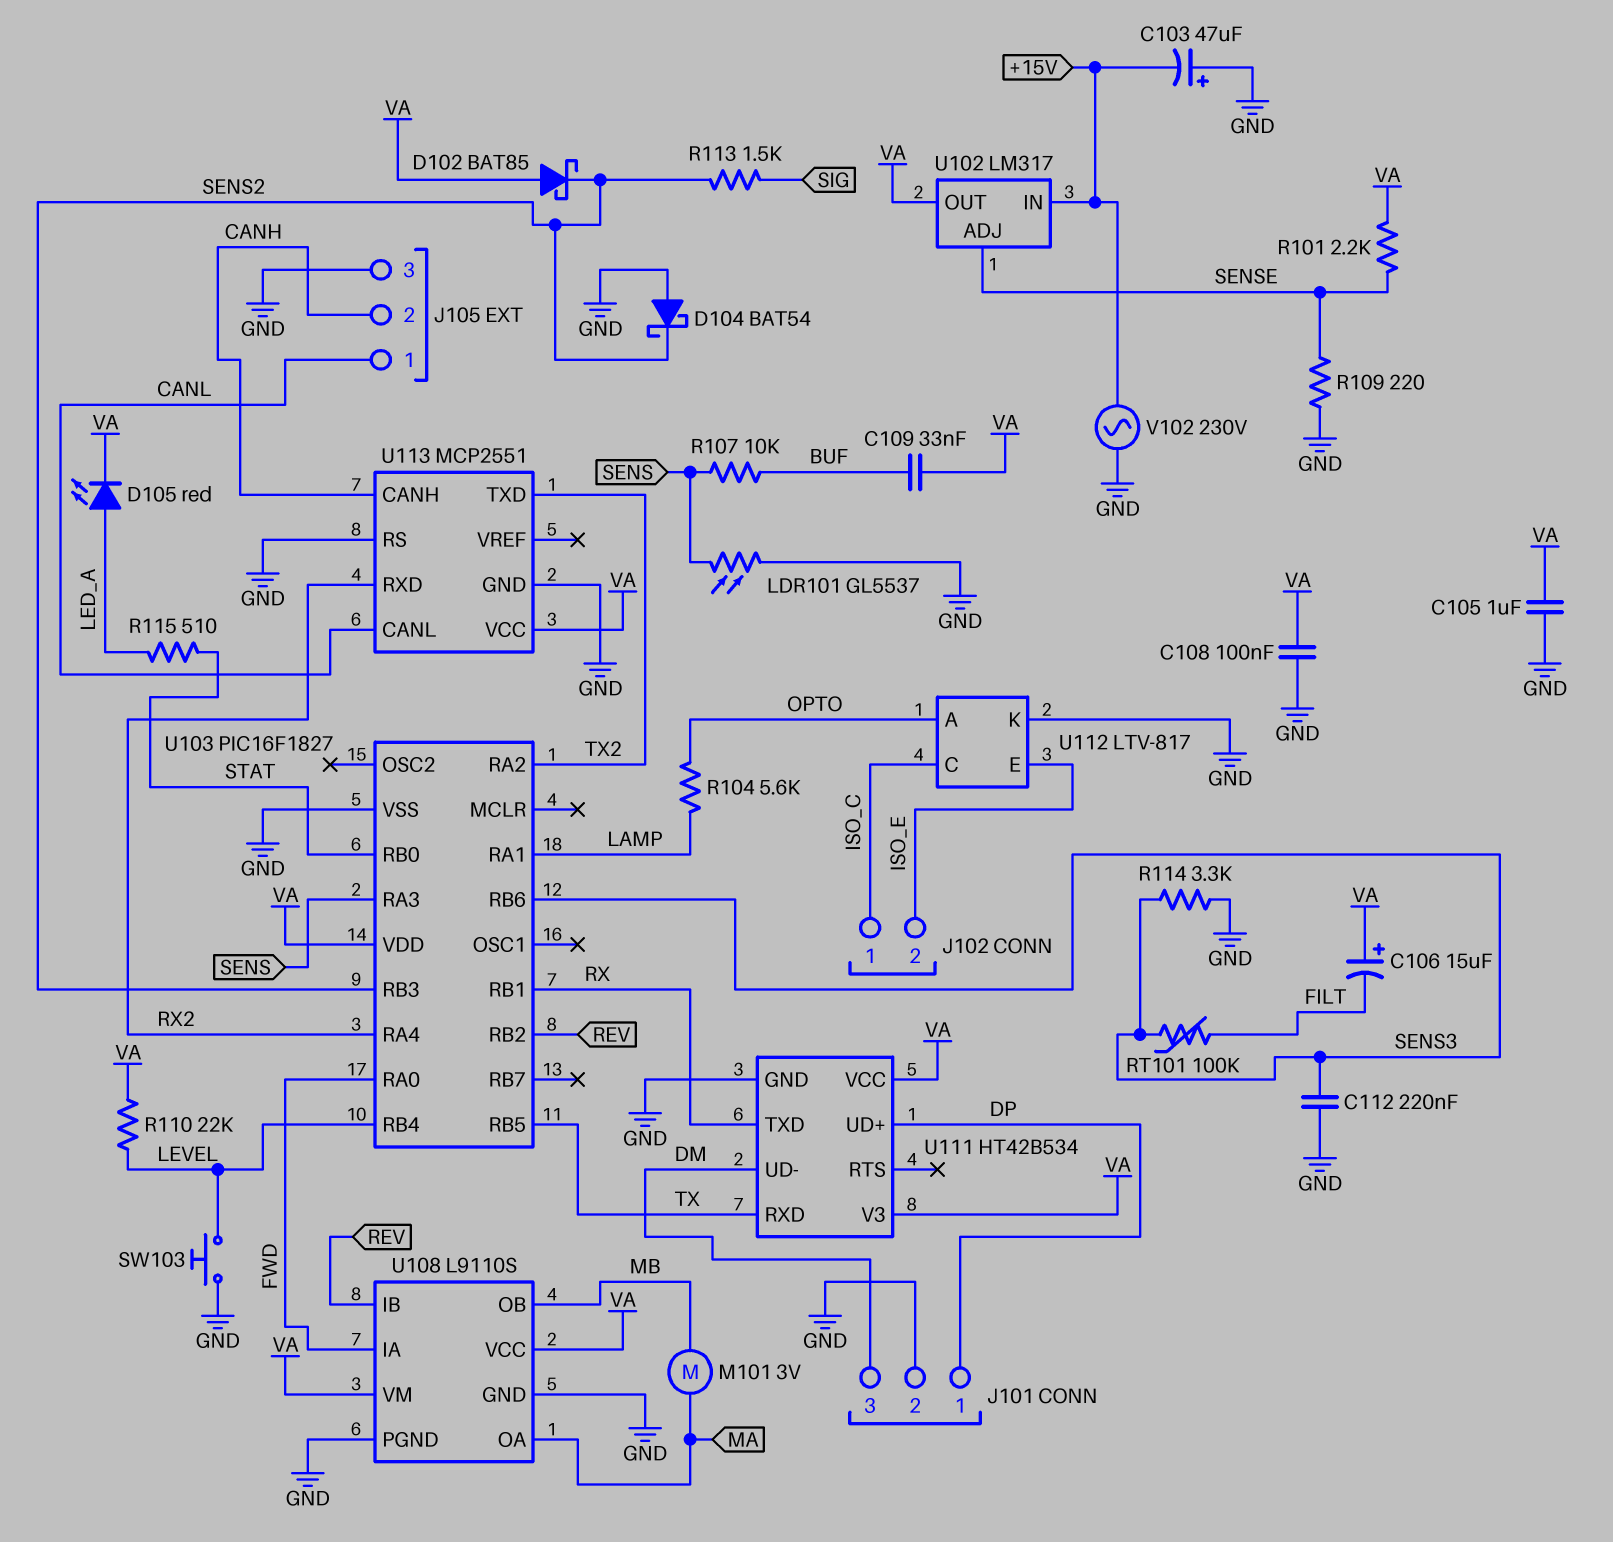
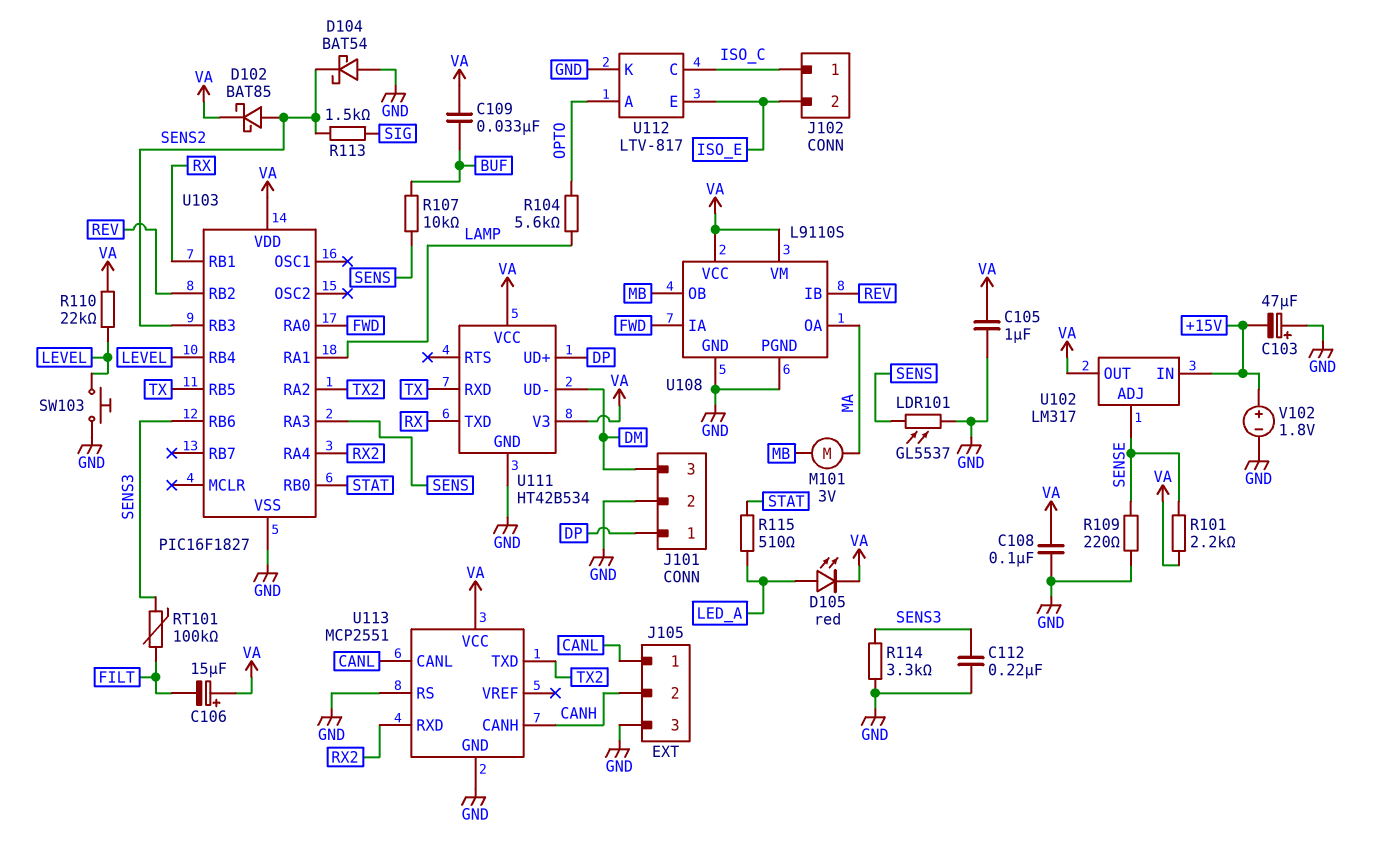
D102: schottky BAT85 (A VA, K SENS2) -> schottky BAT85 (A SENS2, K VA)
V102: AC 230V (+15V, GND) -> 1.8V (plus +15V, minus GND)

